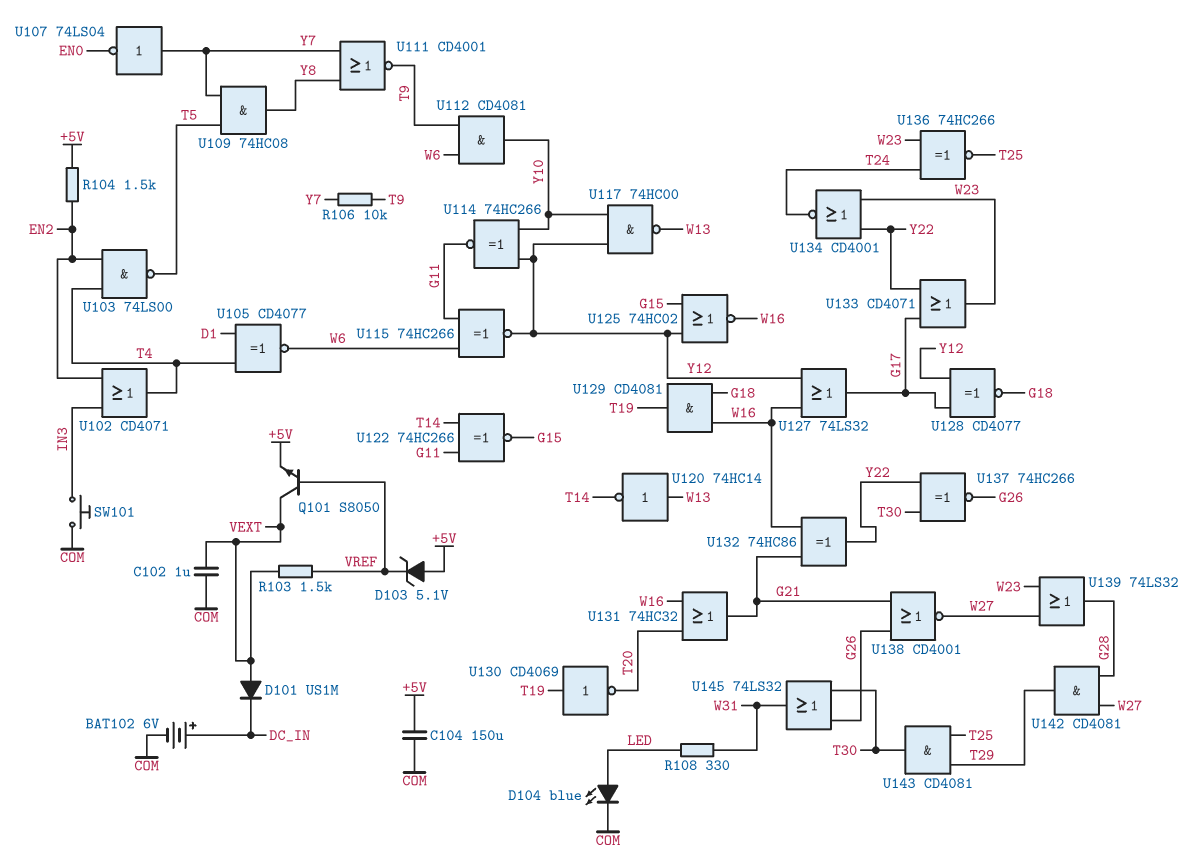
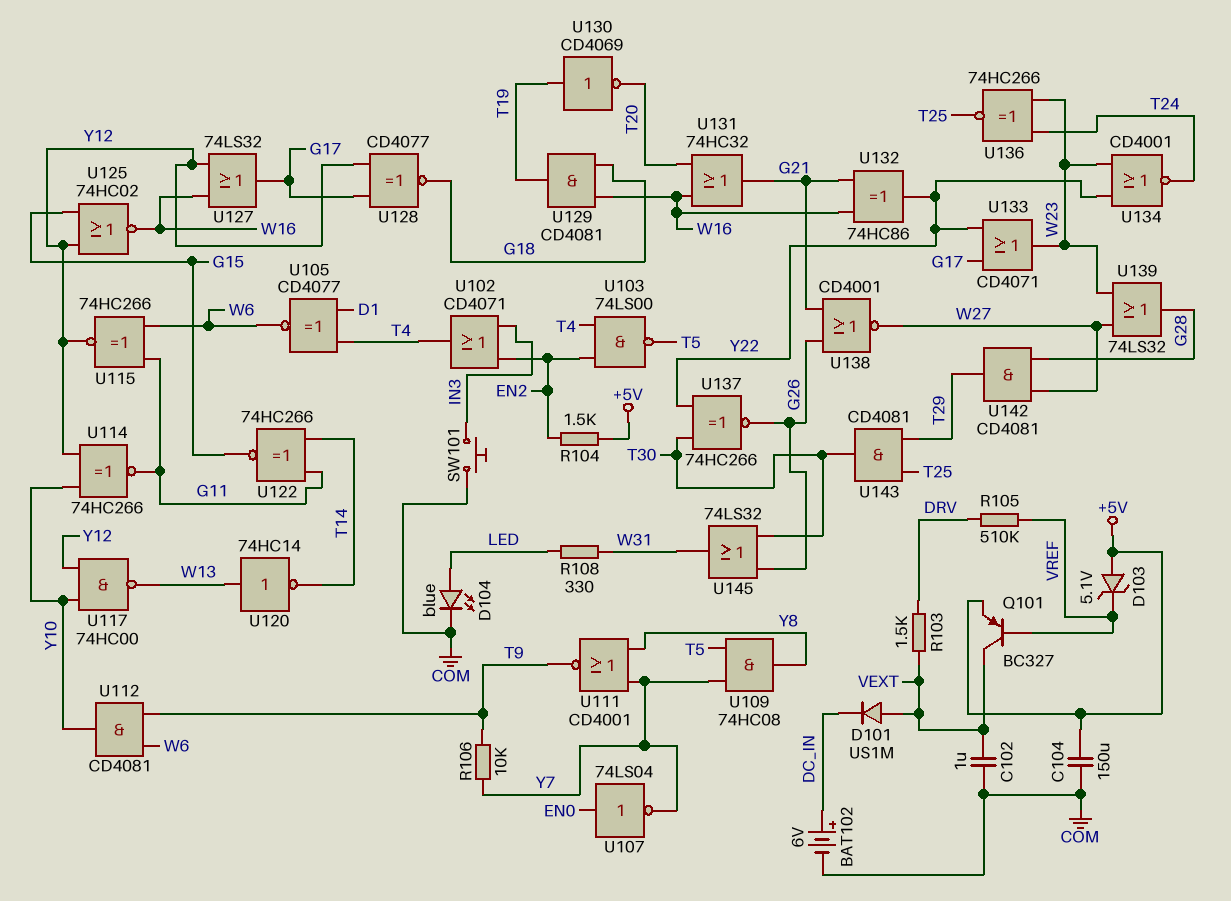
Q101: NPN S8050 (B VREF, C VEXT, E +5V) -> PNP BC327 (B VREF, C VEXT, E +5V)
R103: 1.5k (VEXT, VREF) -> 1.5k (DRV, VEXT)
R105: none -> 510k (DRV, VREF)
U107: NOT 74LS04 (in Y7, out EN0) -> NOT 74LS04 (in EN0, out Y7)

